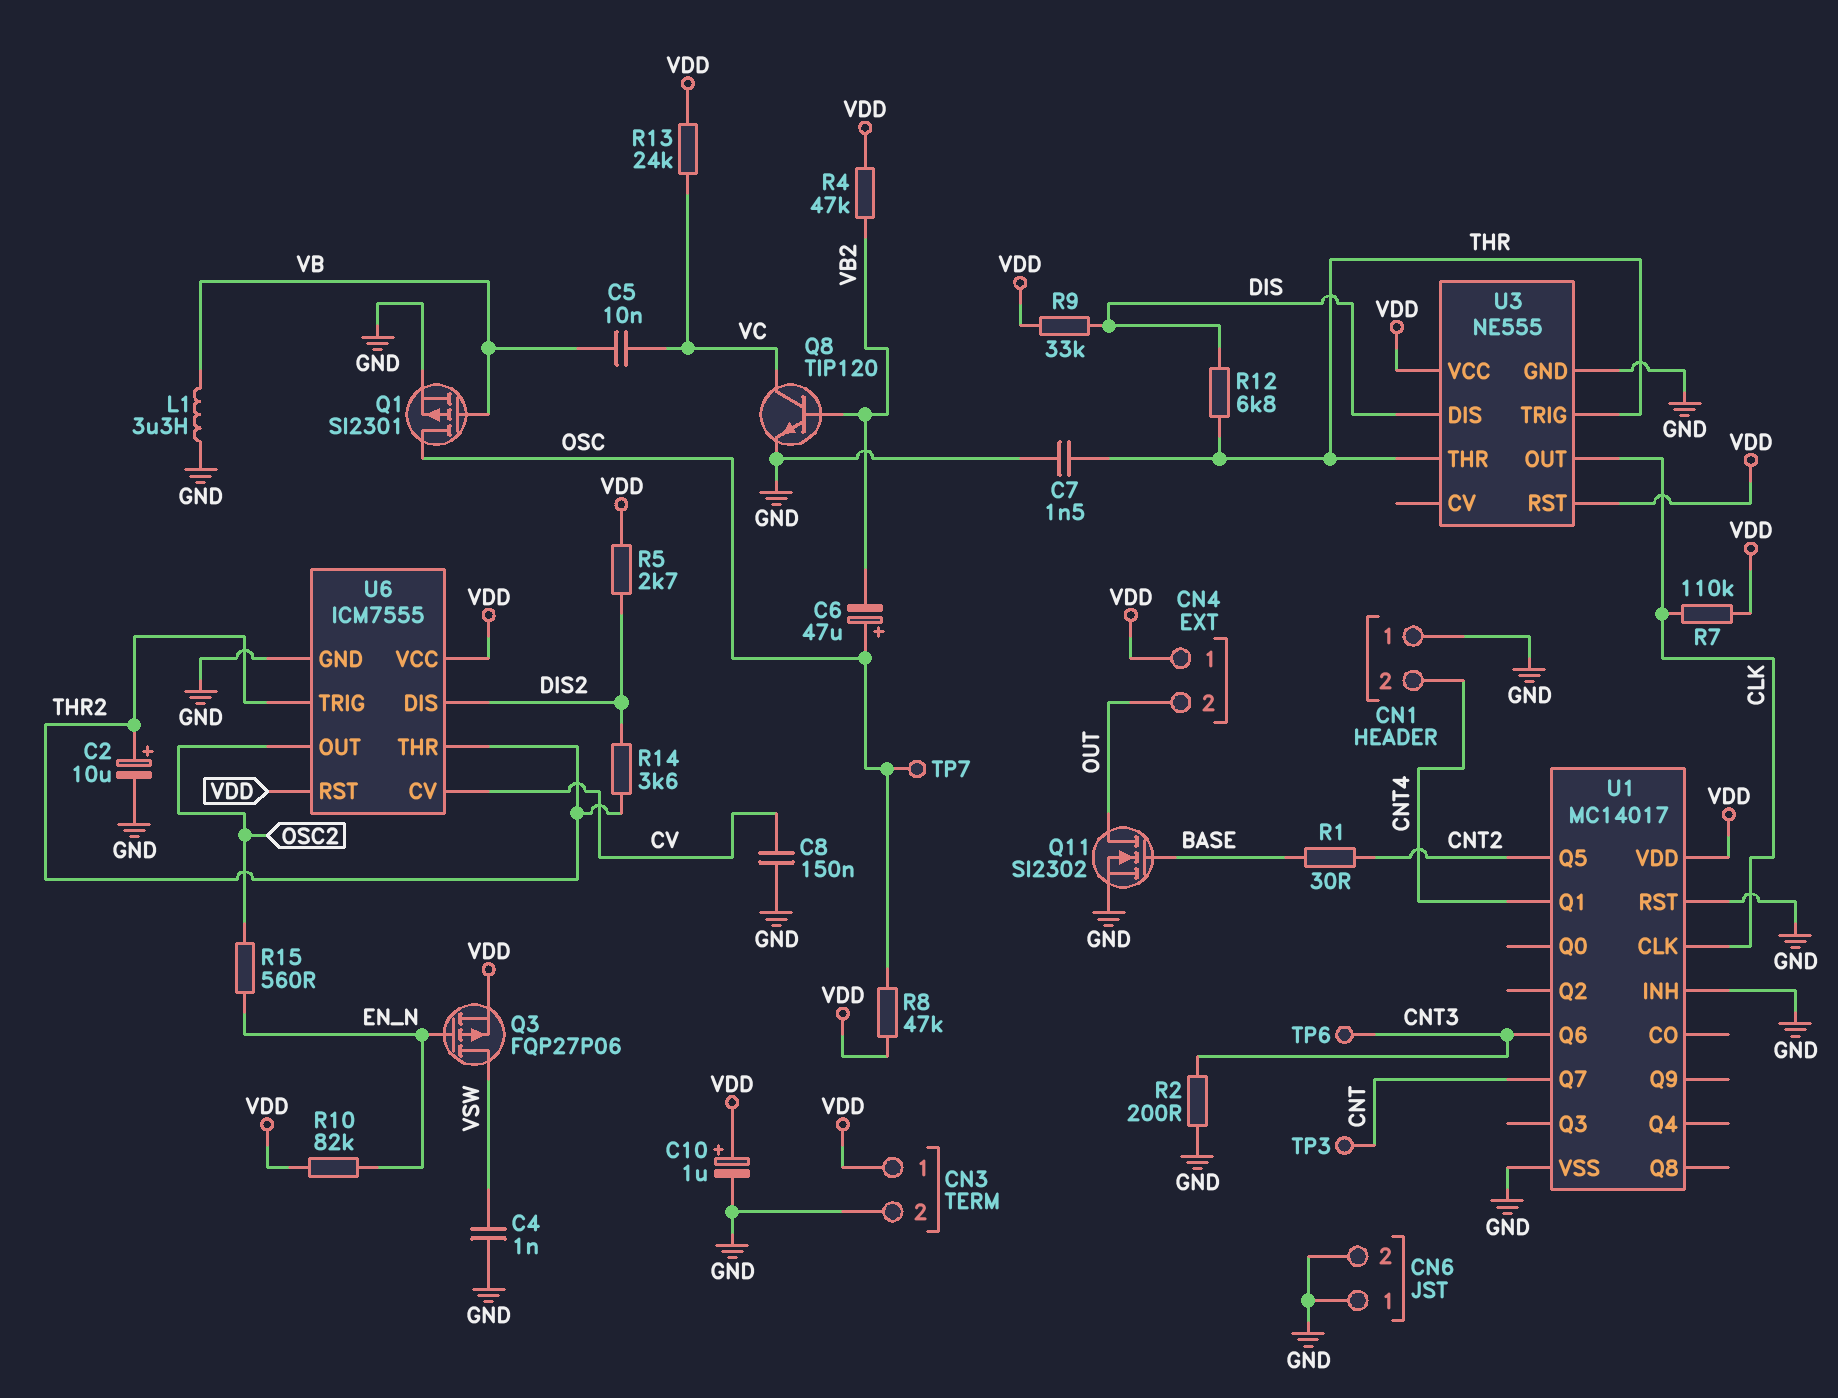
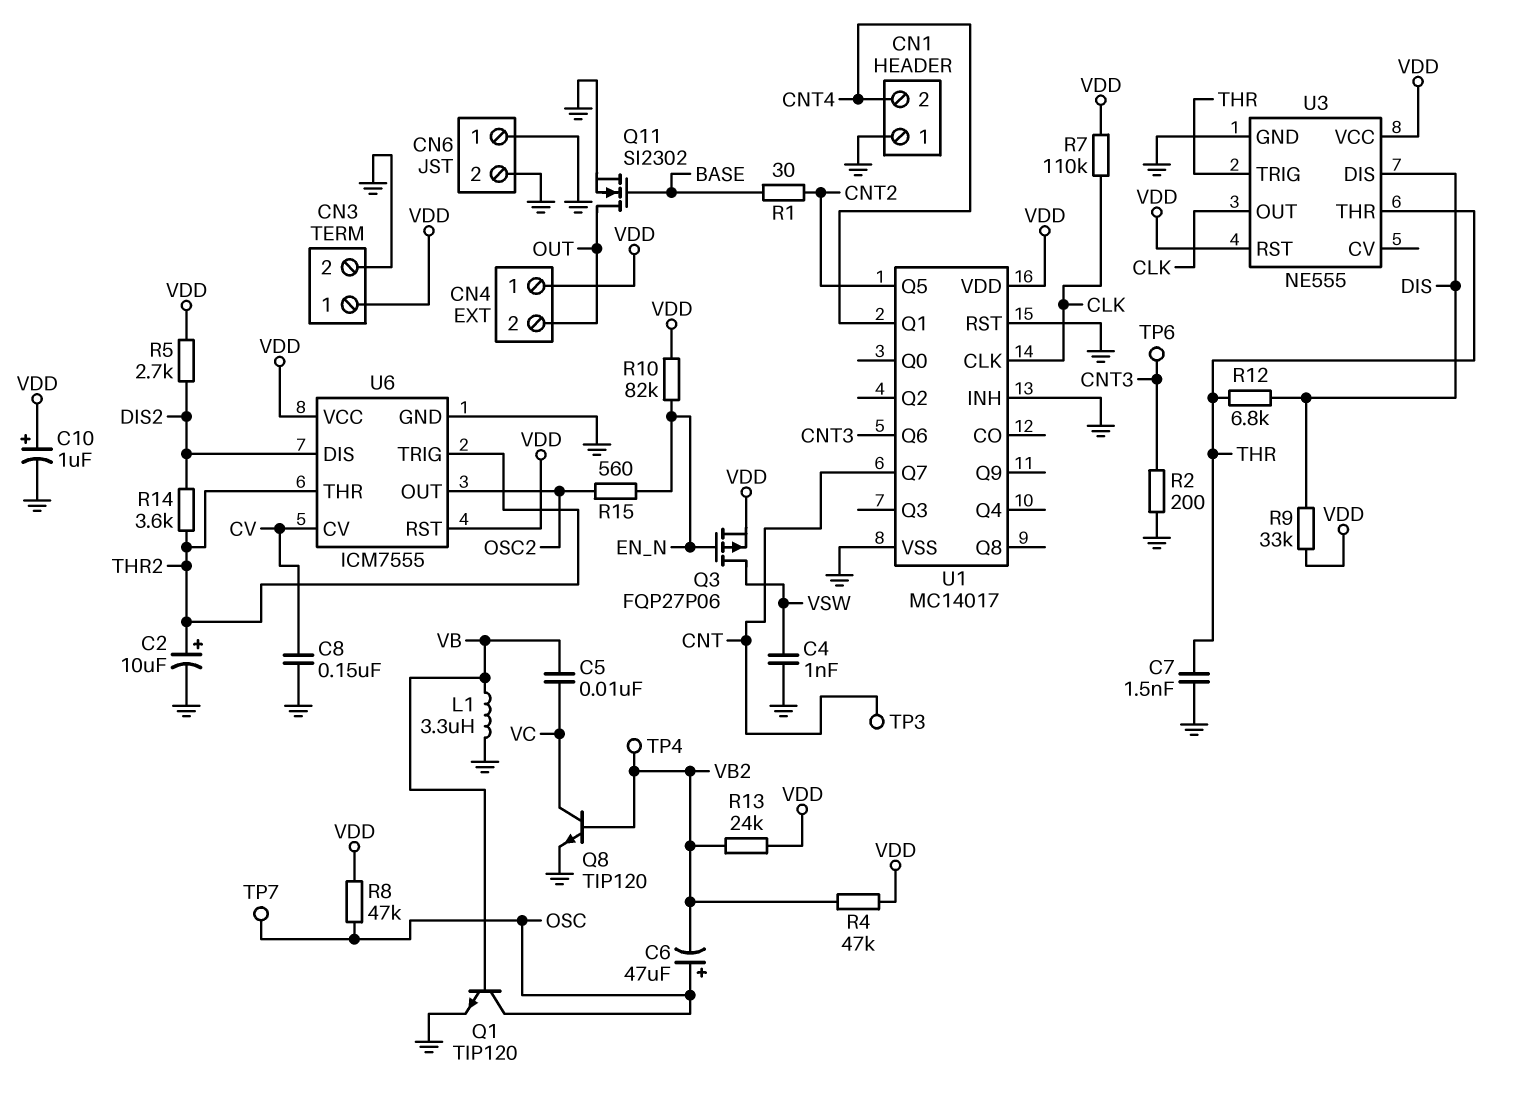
Q1: PMOS SI2301 (G VB, D OSC, S GND) -> NPN TIP120 (B VB, C OSC, E GND)
R13: 24k (VC, VDD) -> 24k (VB2, VDD)
TP4: none -> test point (VB2)

